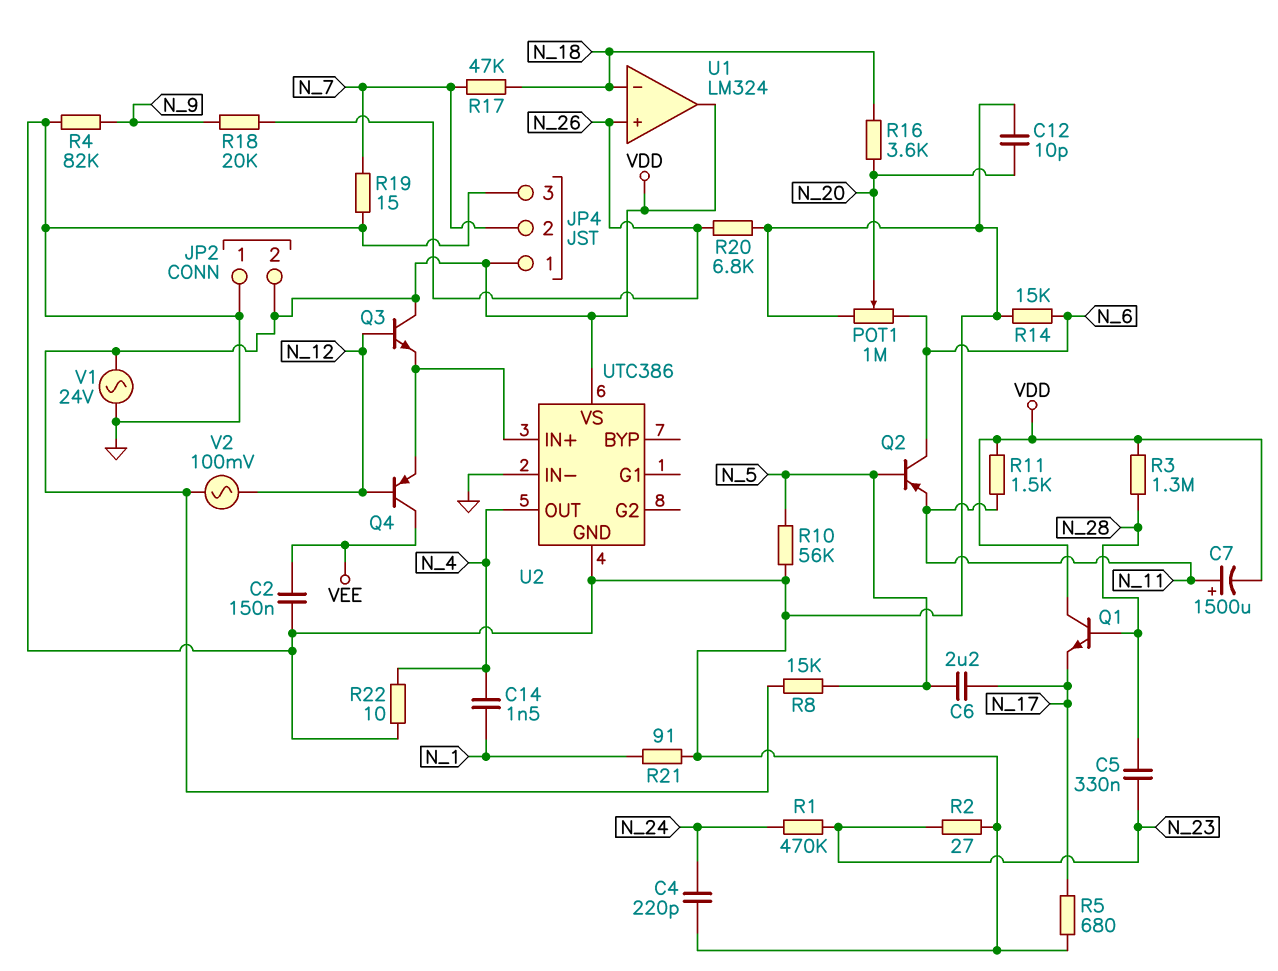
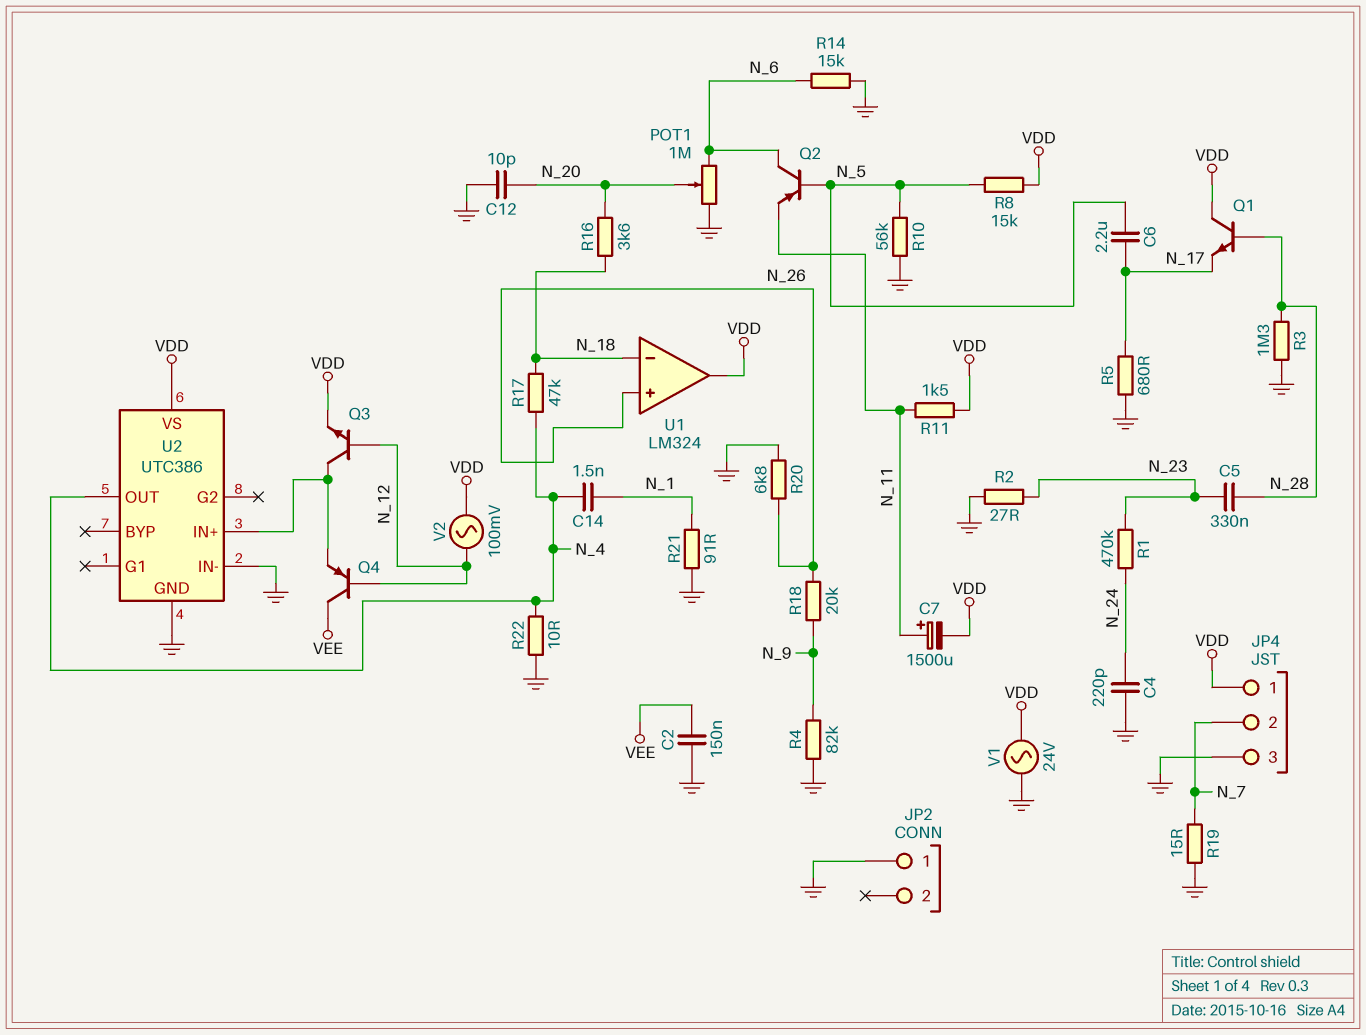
JP2 pin 2: VDD -> none
Q3: NPN (B N_12, C VDD, E U2/IN+) -> NPN (B N_12, C U2/IN+, E VDD)
R3: 1.3M (N_28, VDD) -> 1.3M (GND, N_28)
R17: 47k (N_7, N_18) -> 47k (N_4, N_18)

